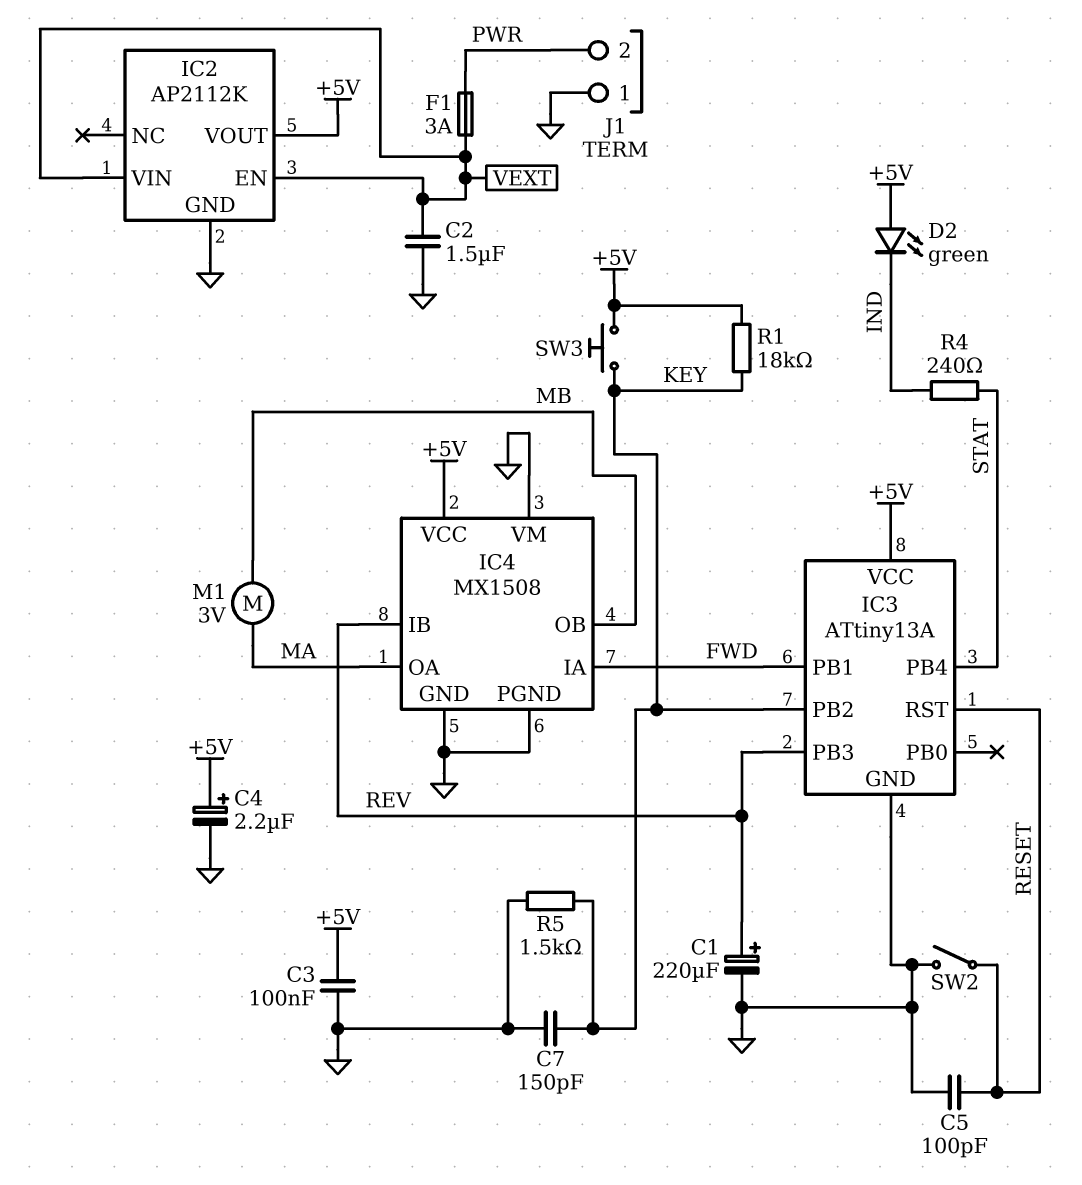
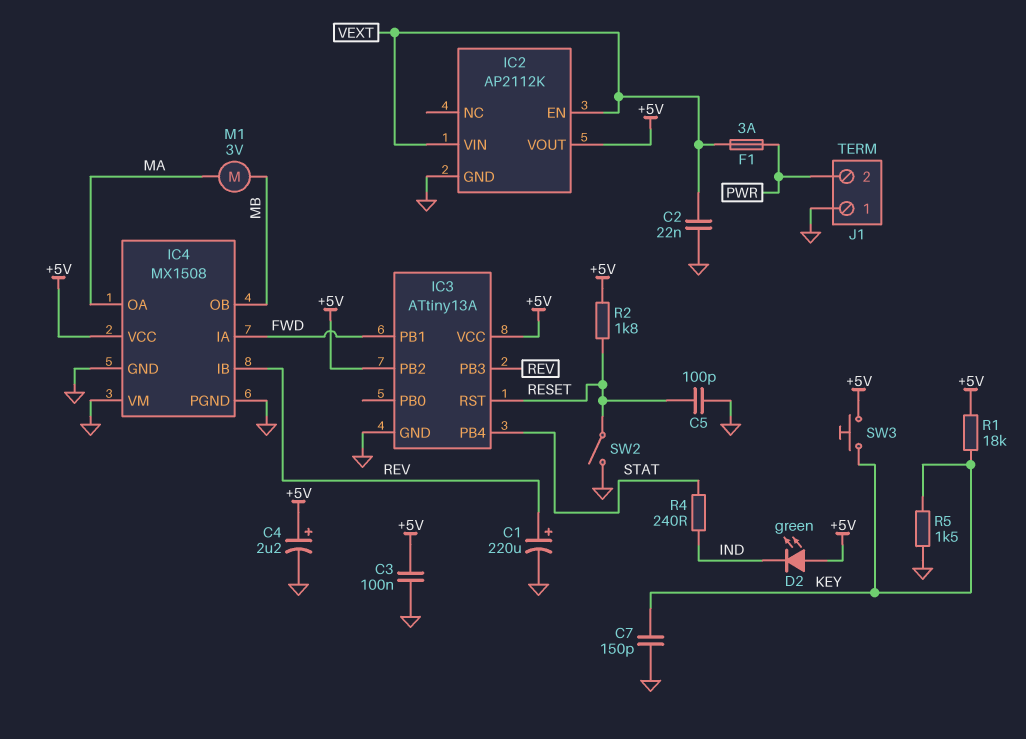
C2: 1.5uF (GND, VEXT) -> 22nF (GND, VEXT)
IC3 pin PB2: KEY -> +5V
R2: none -> 1.8k (+5V, RESET)

